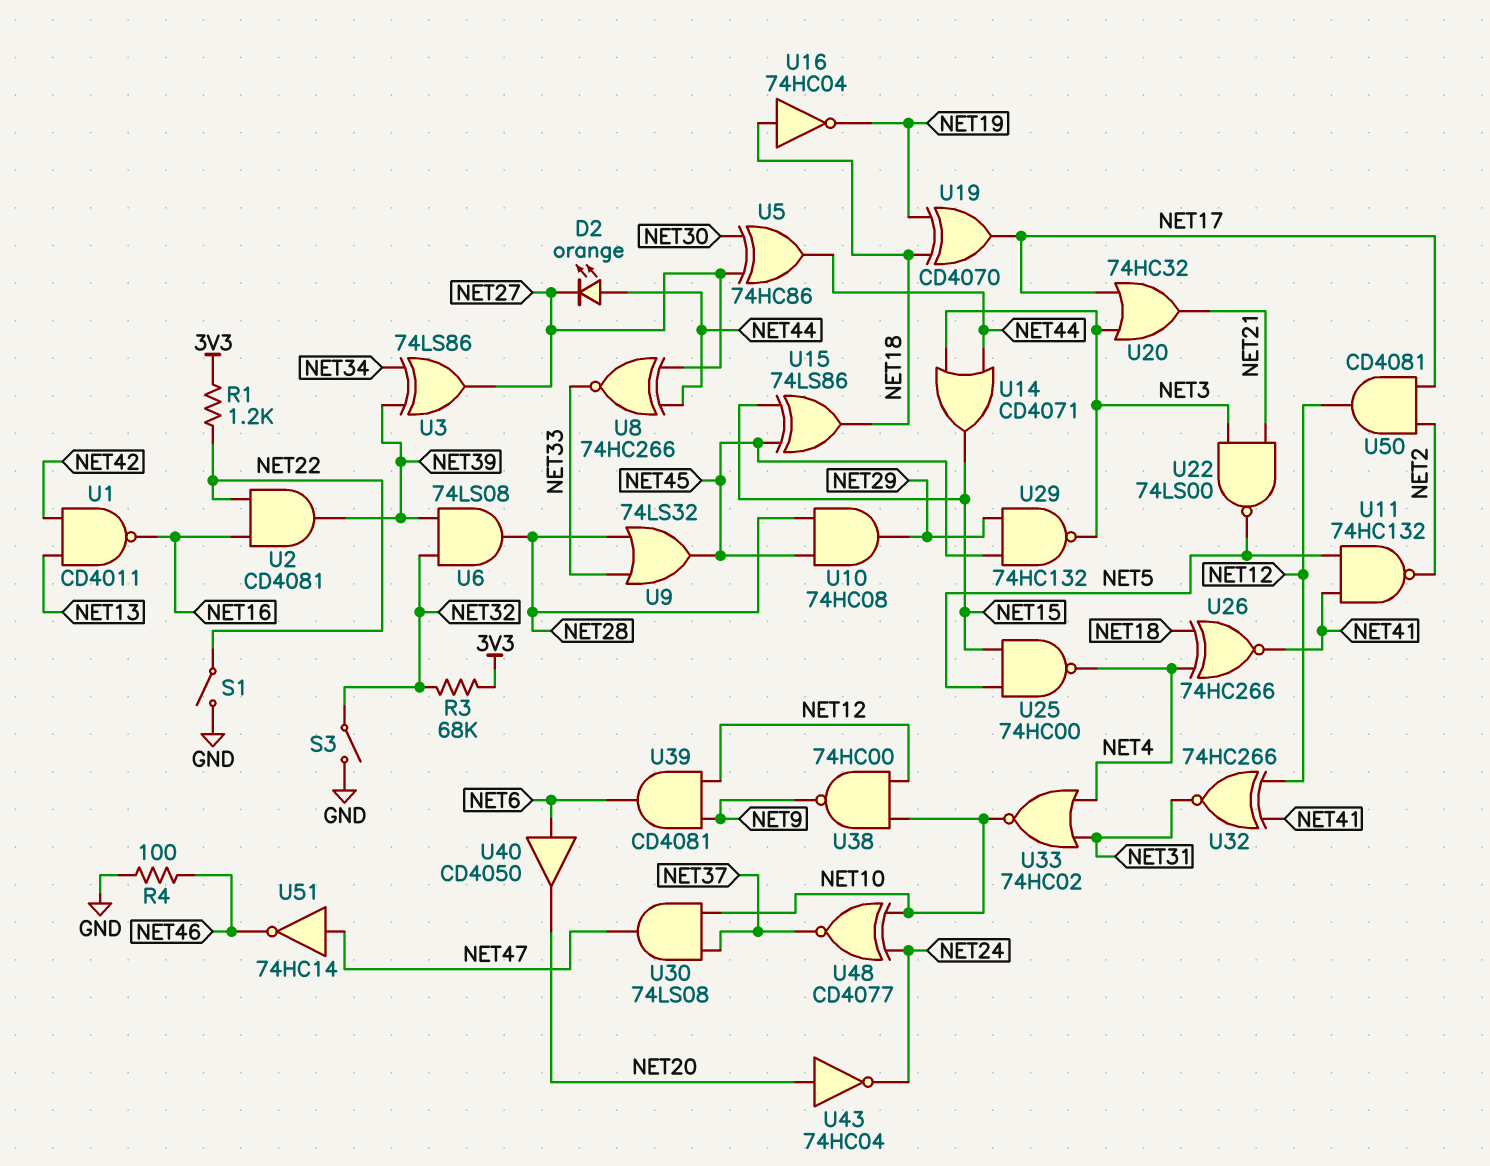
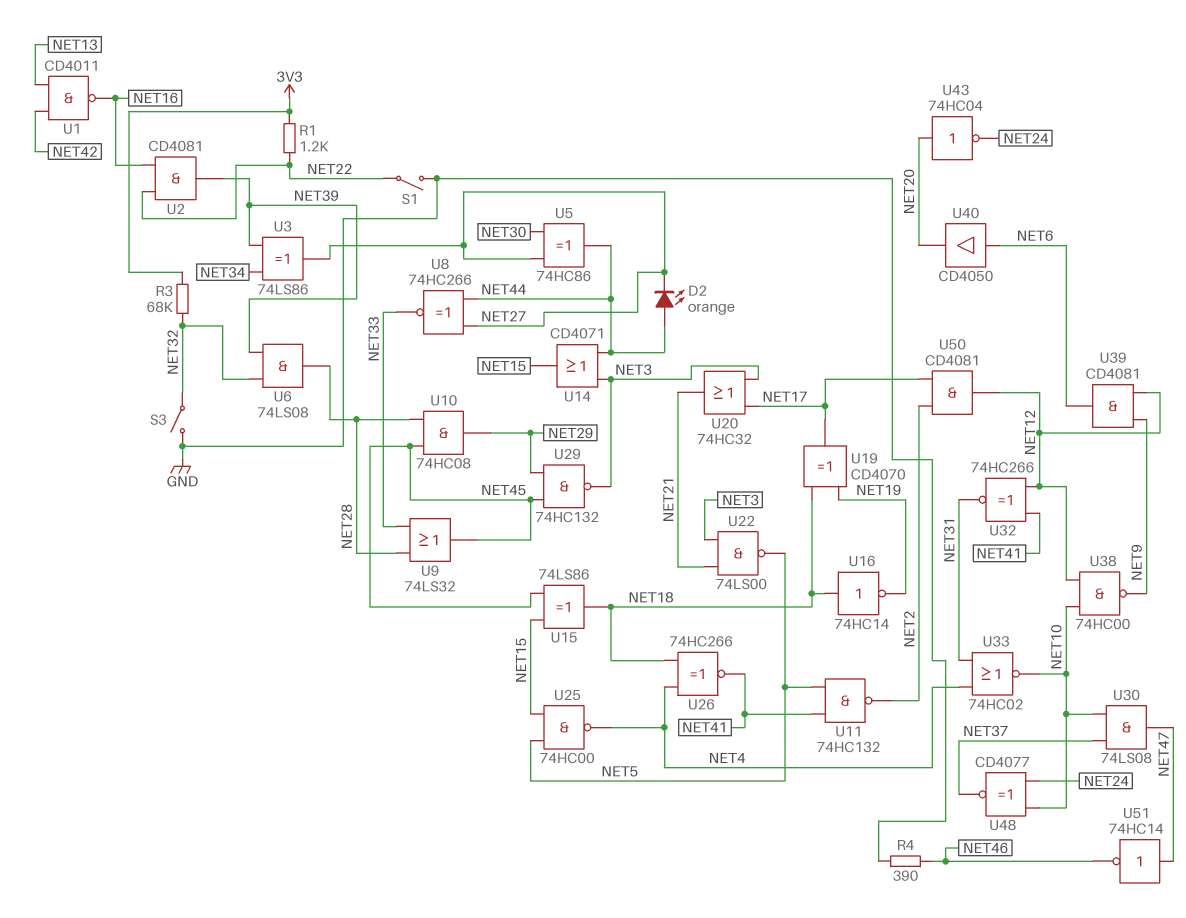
R4: 100 (GND, NET46) -> 390 (GND, NET46)
U16: NOT 74HC04 (in NET18, out NET19) -> NOT 74HC14 (in NET18, out NET19)

